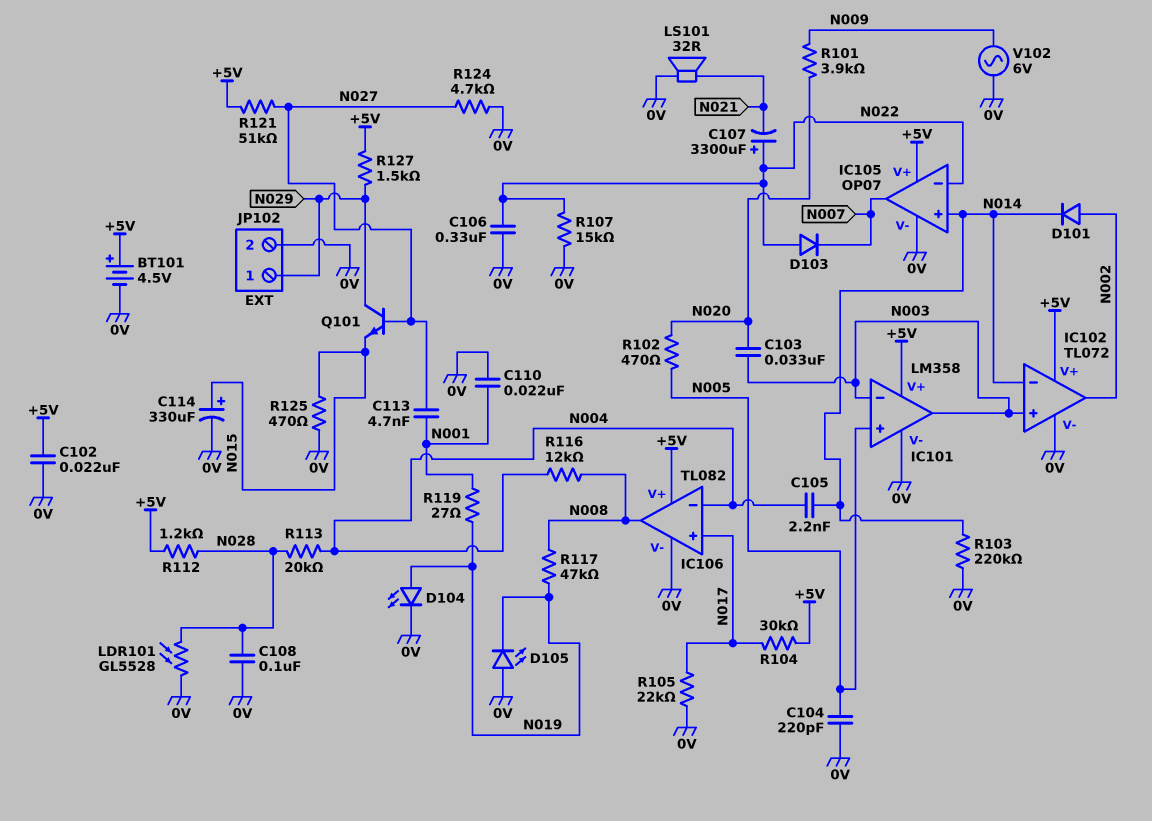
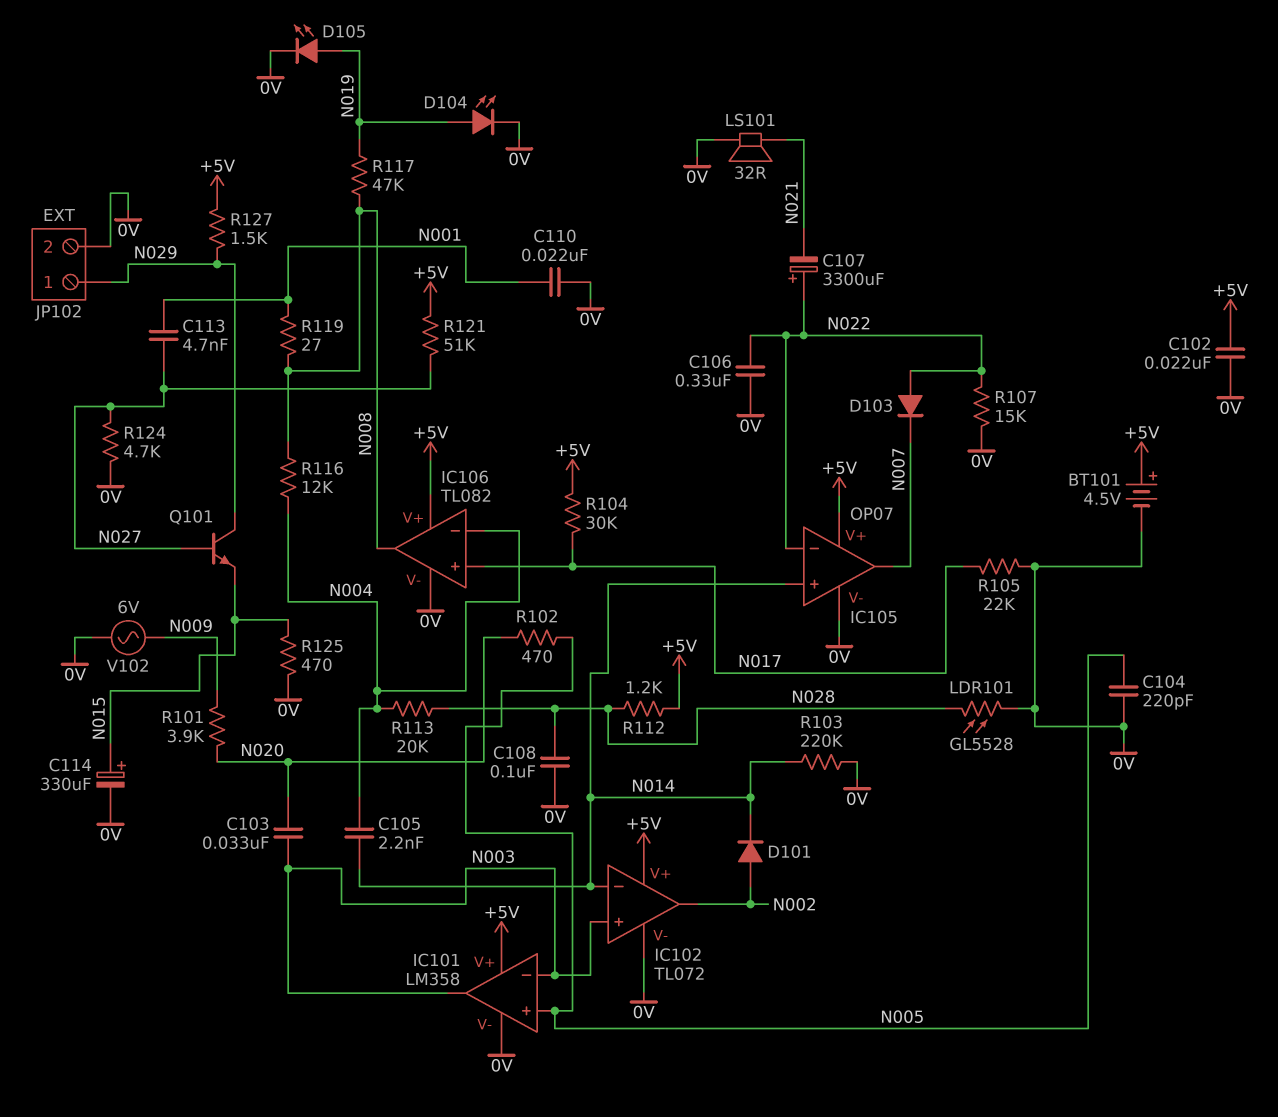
D105: LED (A 0V, K N019) -> LED (A N019, K 0V)
R119: 27 (N001, N019) -> 27 (N001, N008)

